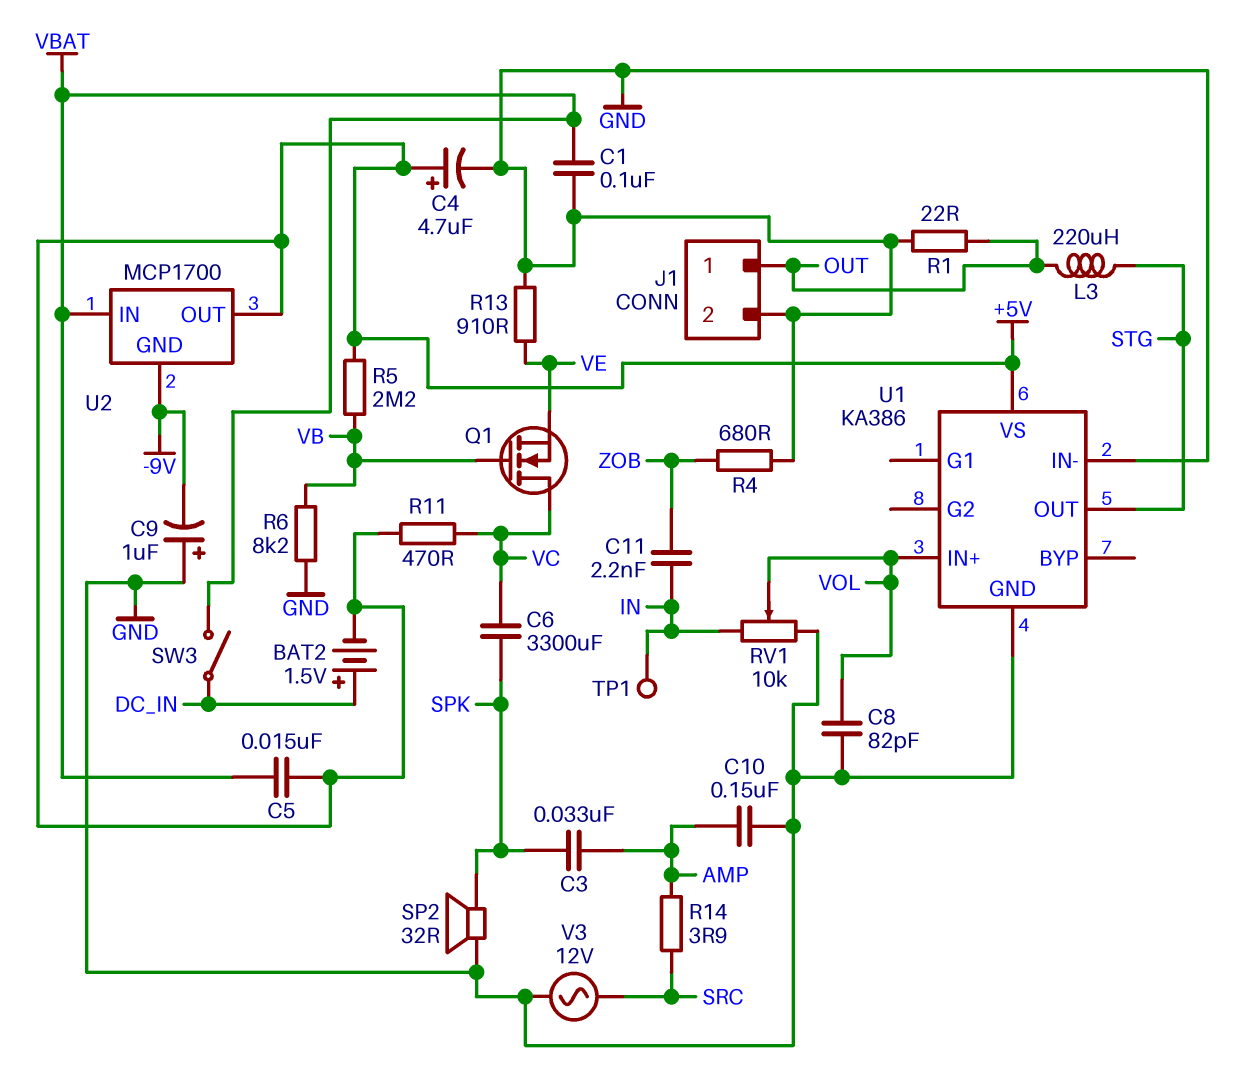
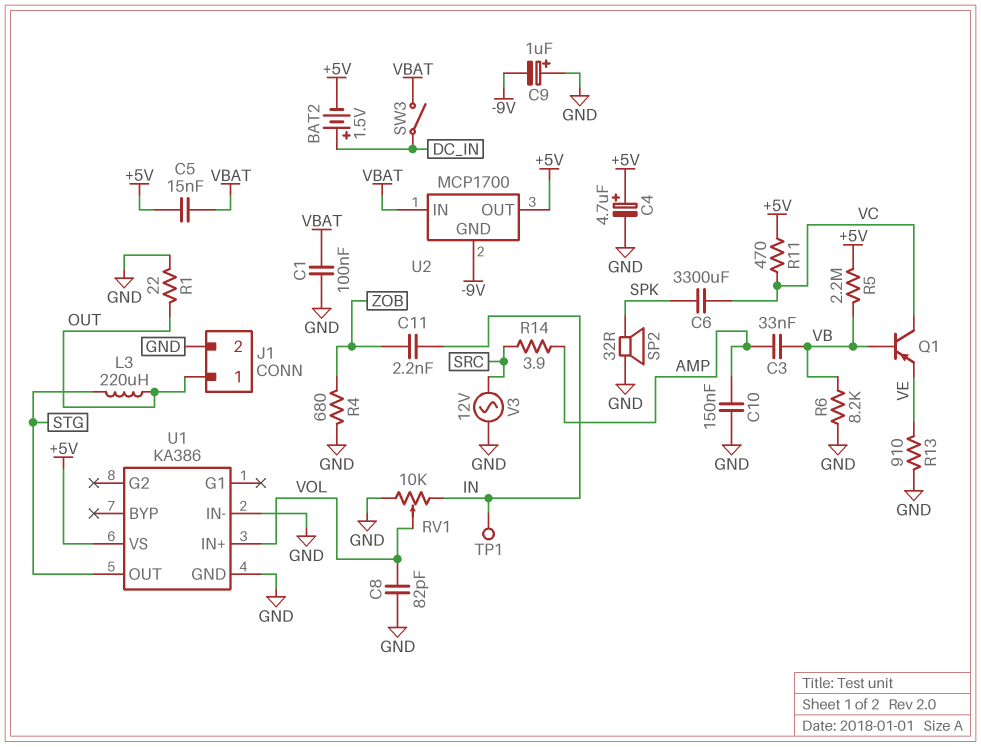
C3: 33nF (AMP, SPK) -> 33nF (AMP, VB)
Q1: NMOS (G VB, D VC, S VE) -> PNP (B VB, C VC, E VE)

